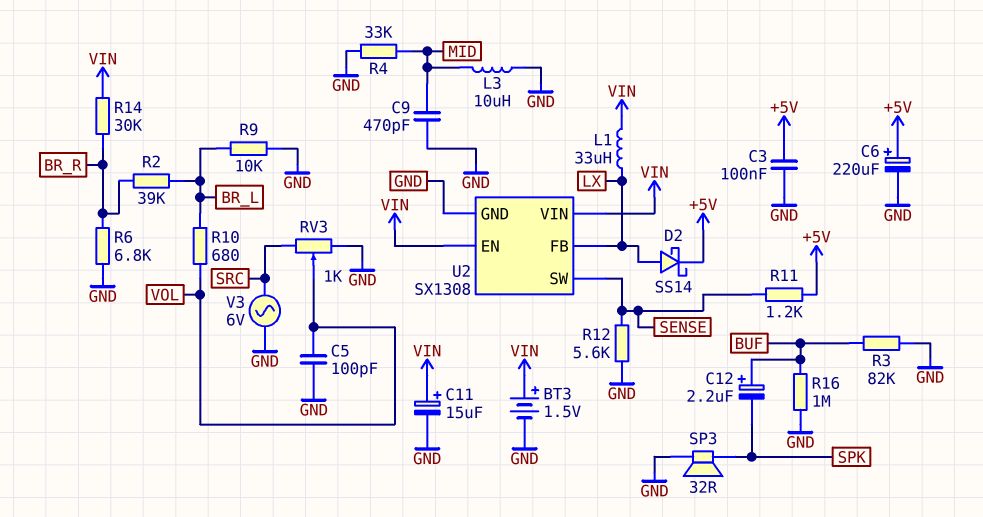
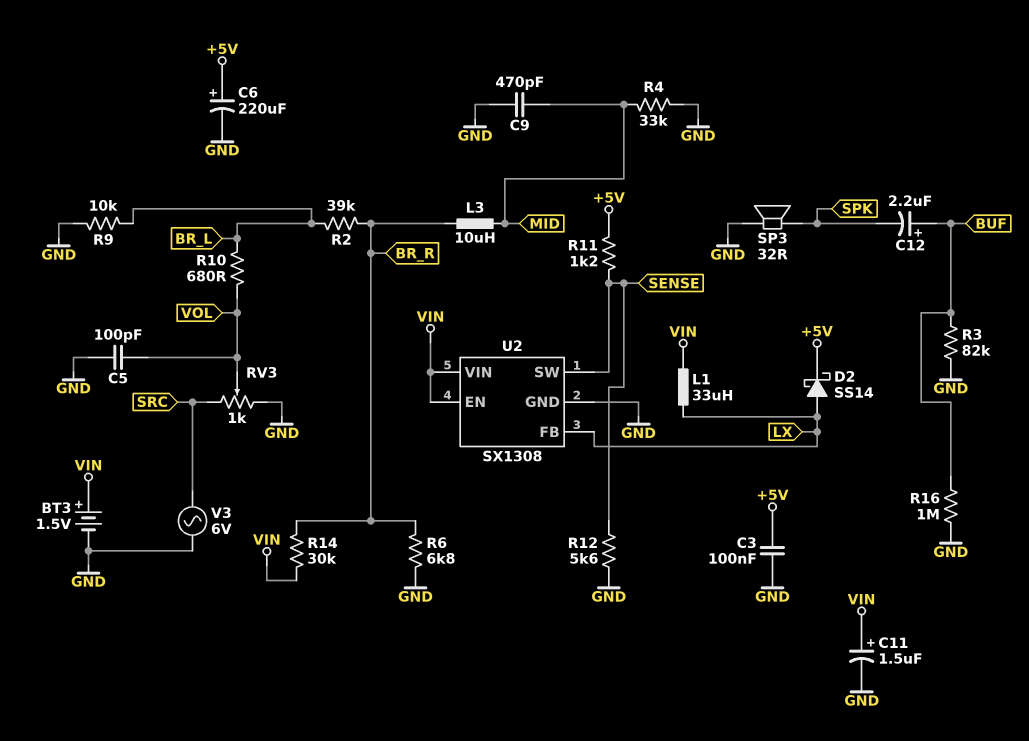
C11: 15uF (plus VIN, minus GND) -> 1.5uF (plus VIN, minus GND)
L3: 10uH (GND, MID) -> 10uH (BR_R, MID)

